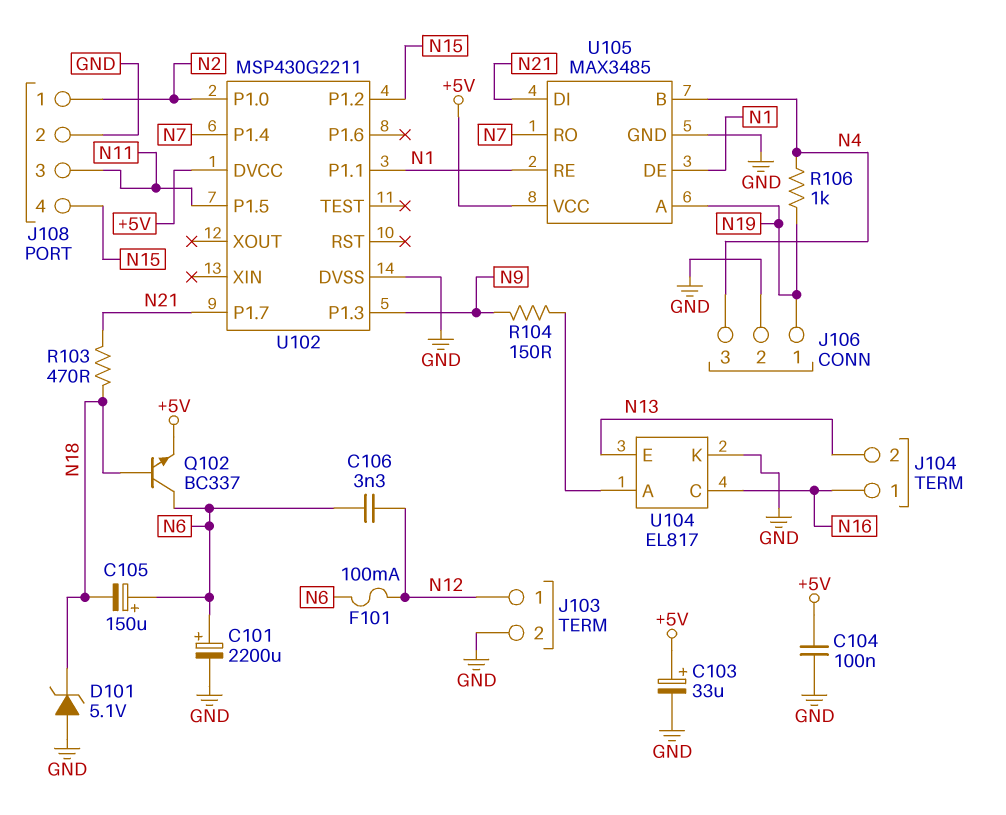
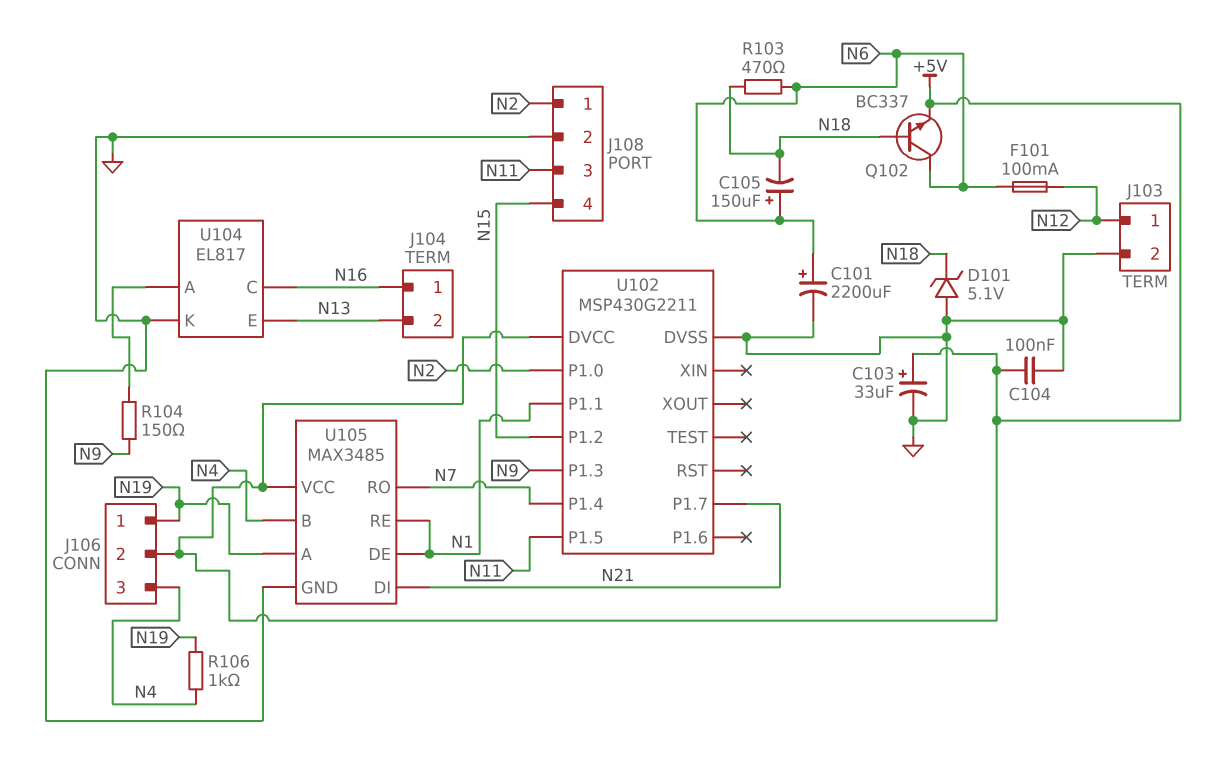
C106: 3.3nF (N6, N12) -> none
J106 pin 2: GND -> +5V
R103: 470 (N18, N21) -> 470 (N6, N18)

